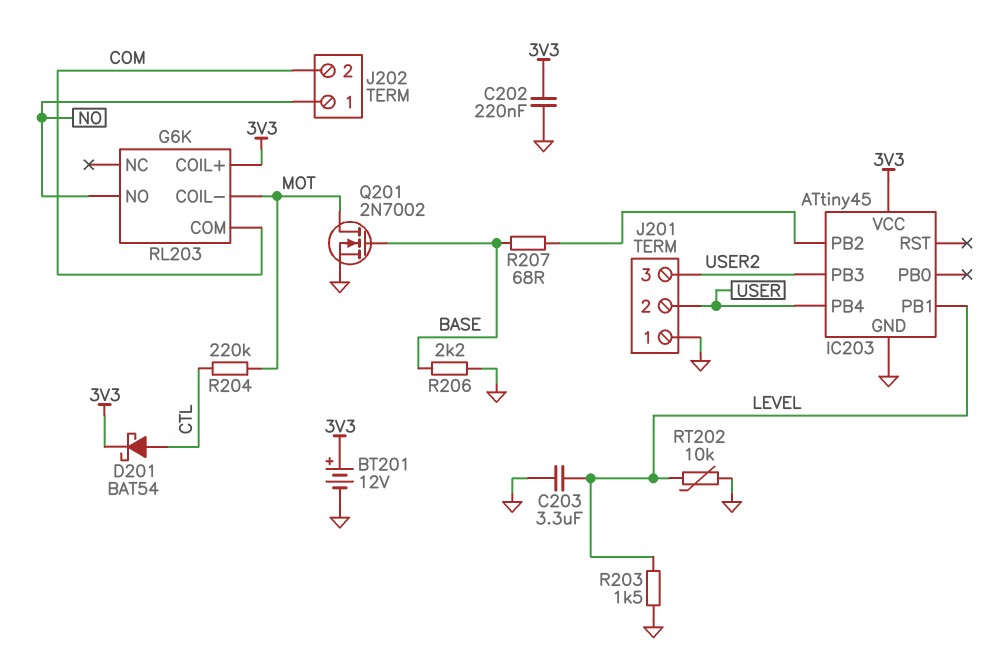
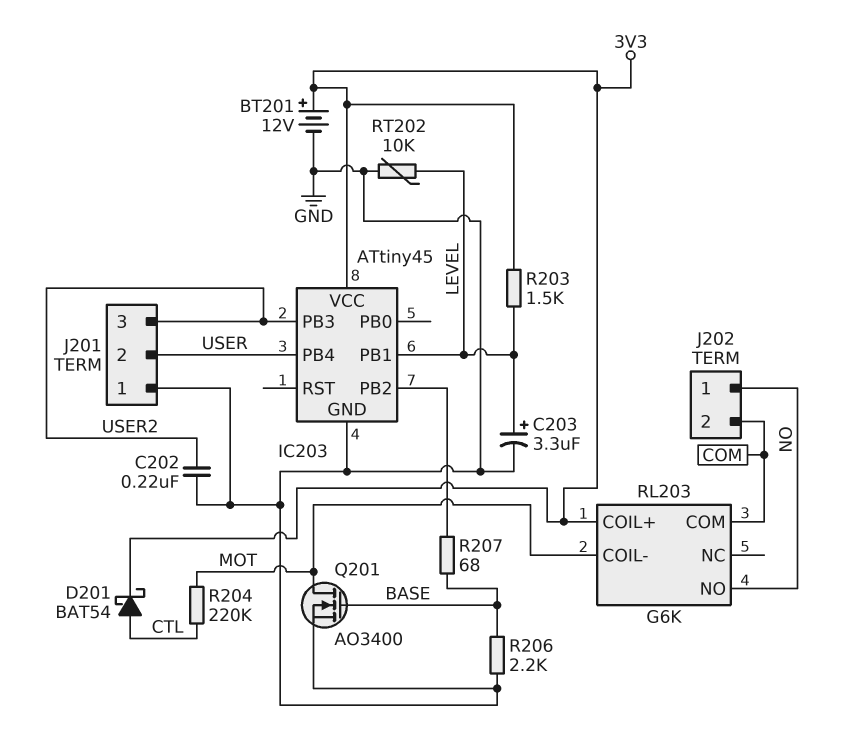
C202: 220nF (3V3, GND) -> 220nF (GND, USER2)
C203: 3.3uF (GND, LEVEL) -> 3.3uF (plus LEVEL, minus GND)
Q201: NMOS 2N7002 (G BASE, D MOT, S GND) -> NMOS AO3400 (G BASE, D MOT, S GND)
R203: 1.5k (GND, LEVEL) -> 1.5k (3V3, LEVEL)

